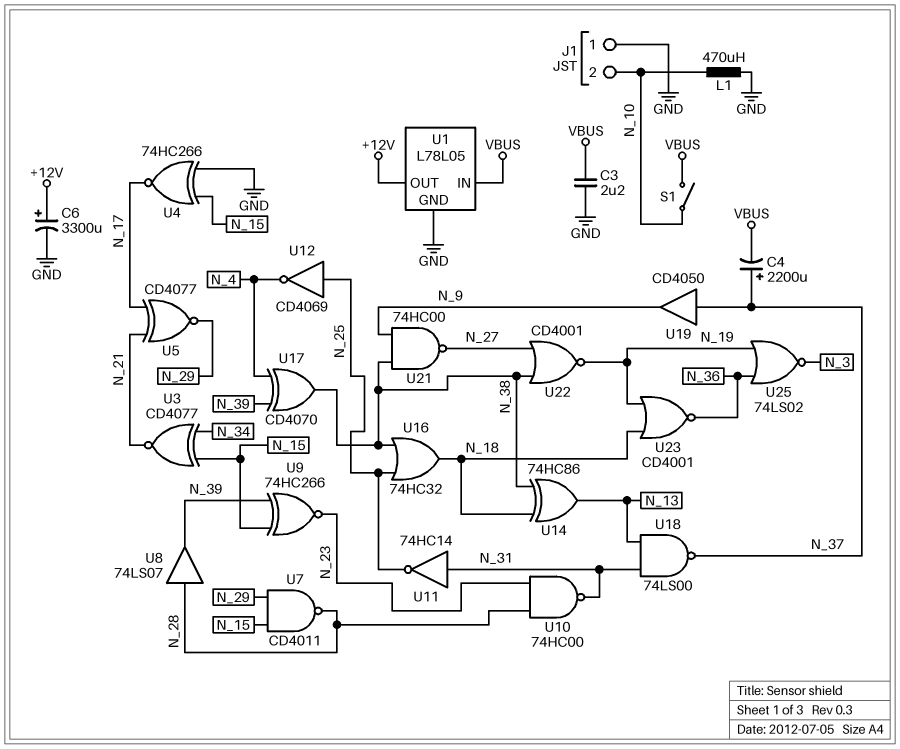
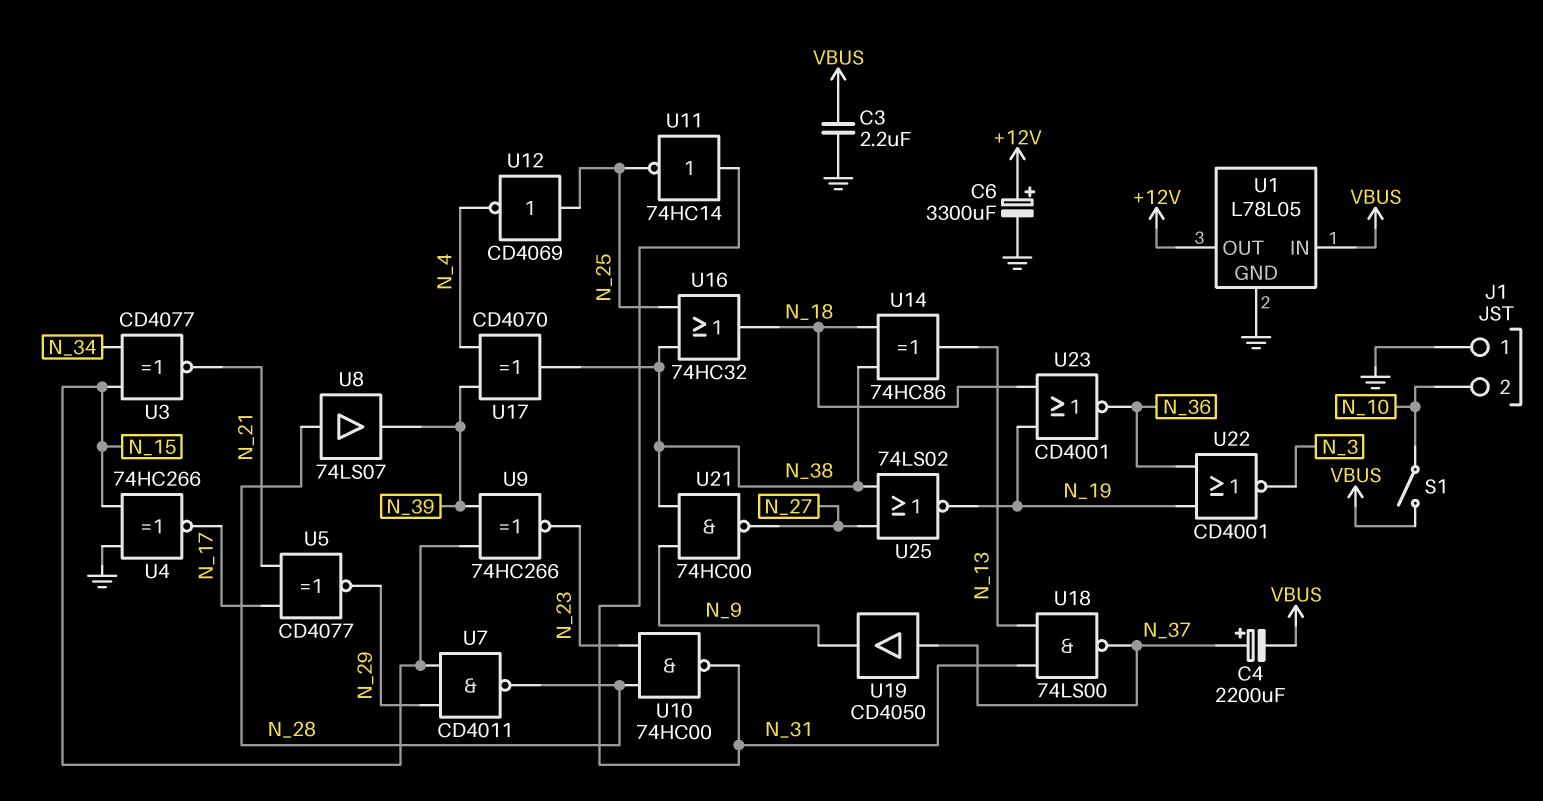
L1: 470uH (GND, N_10) -> none
U22: NOR CD4001 (in N_27, in N_38, out N_19) -> NOR CD4001 (in N_19, in N_36, out N_3)
U25: NOR 74LS02 (in N_19, in N_36, out N_3) -> NOR 74LS02 (in N_27, in N_38, out N_19)

